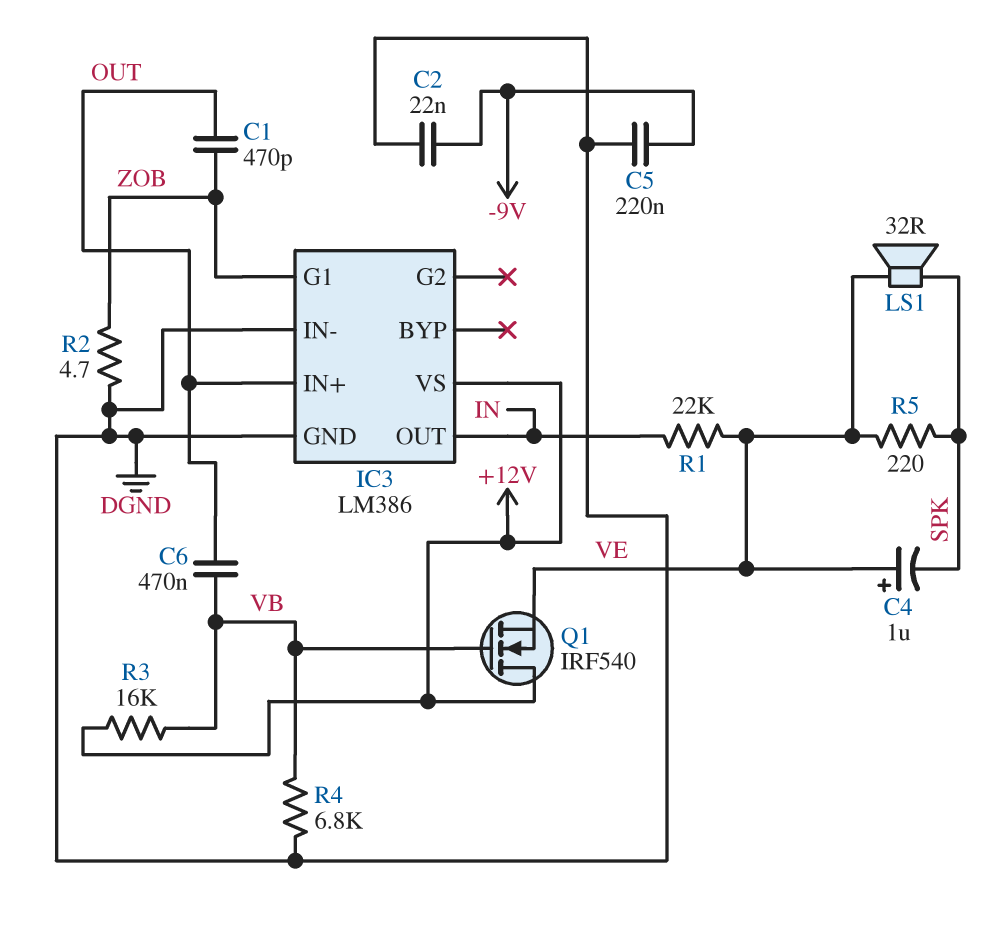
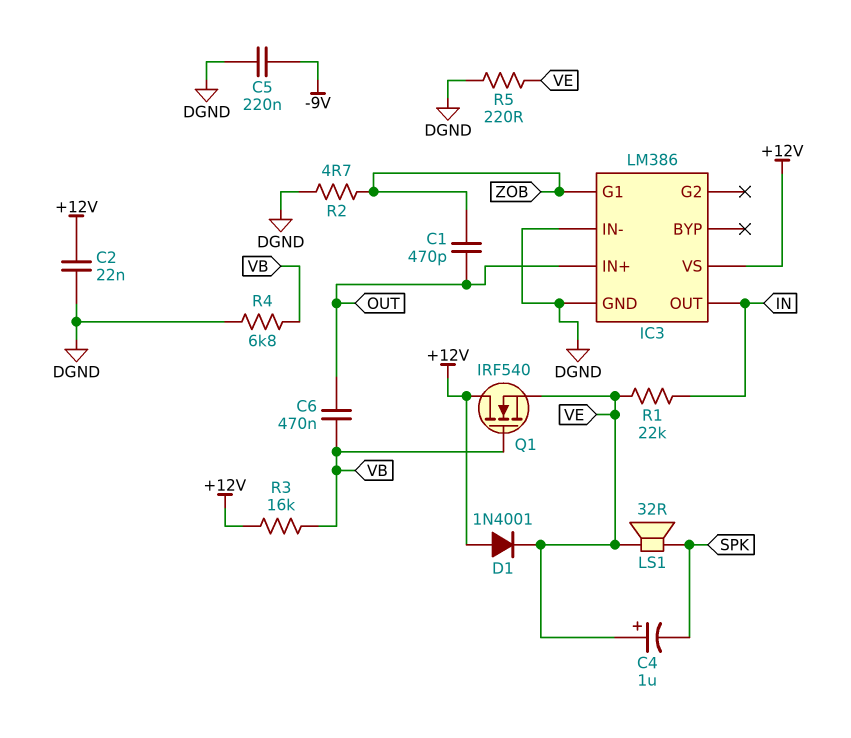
C2: 22nF (-9V, DGND) -> 22nF (+12V, DGND)
D1: none -> diode 1N4001 (A +12V, K VE)
R5: 220 (SPK, VE) -> 220 (DGND, VE)

